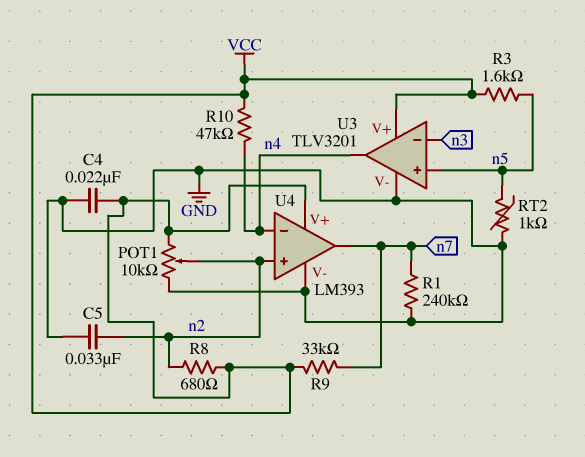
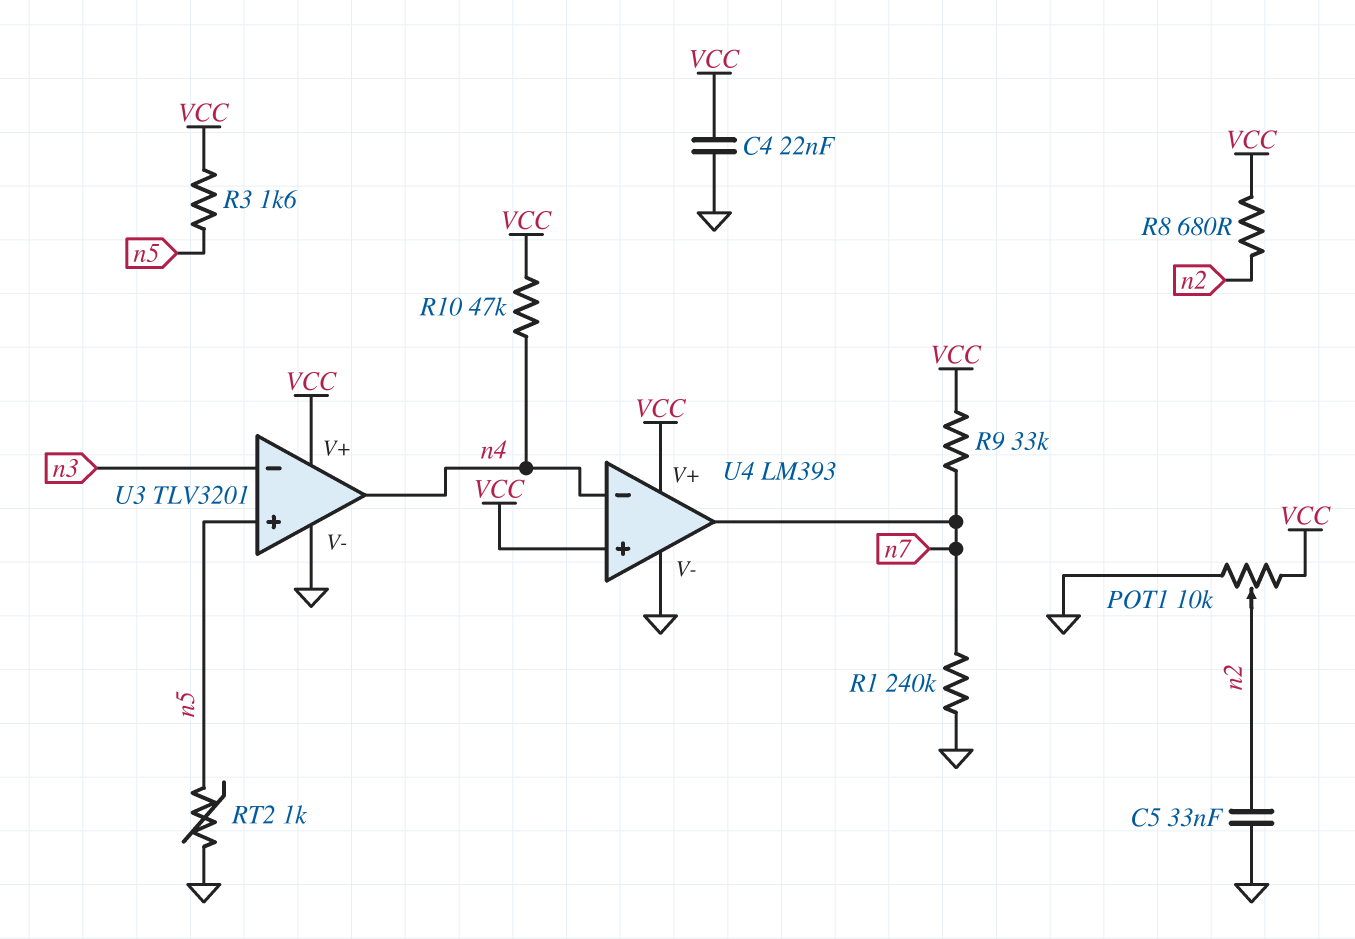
U4 pin in+: n2 -> VCC

